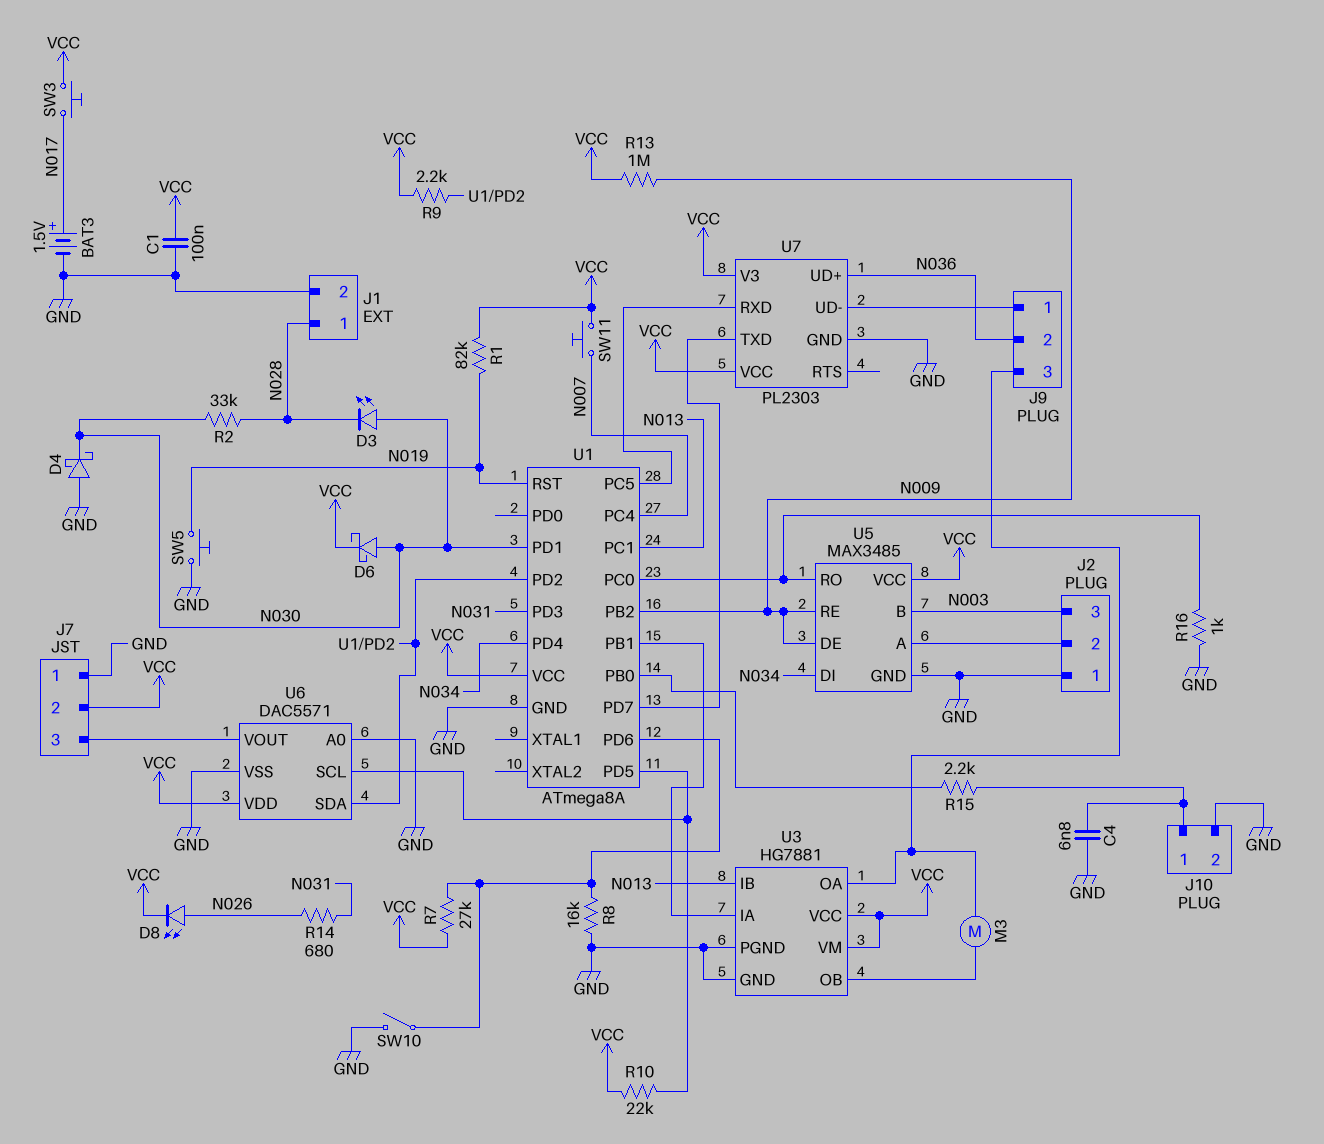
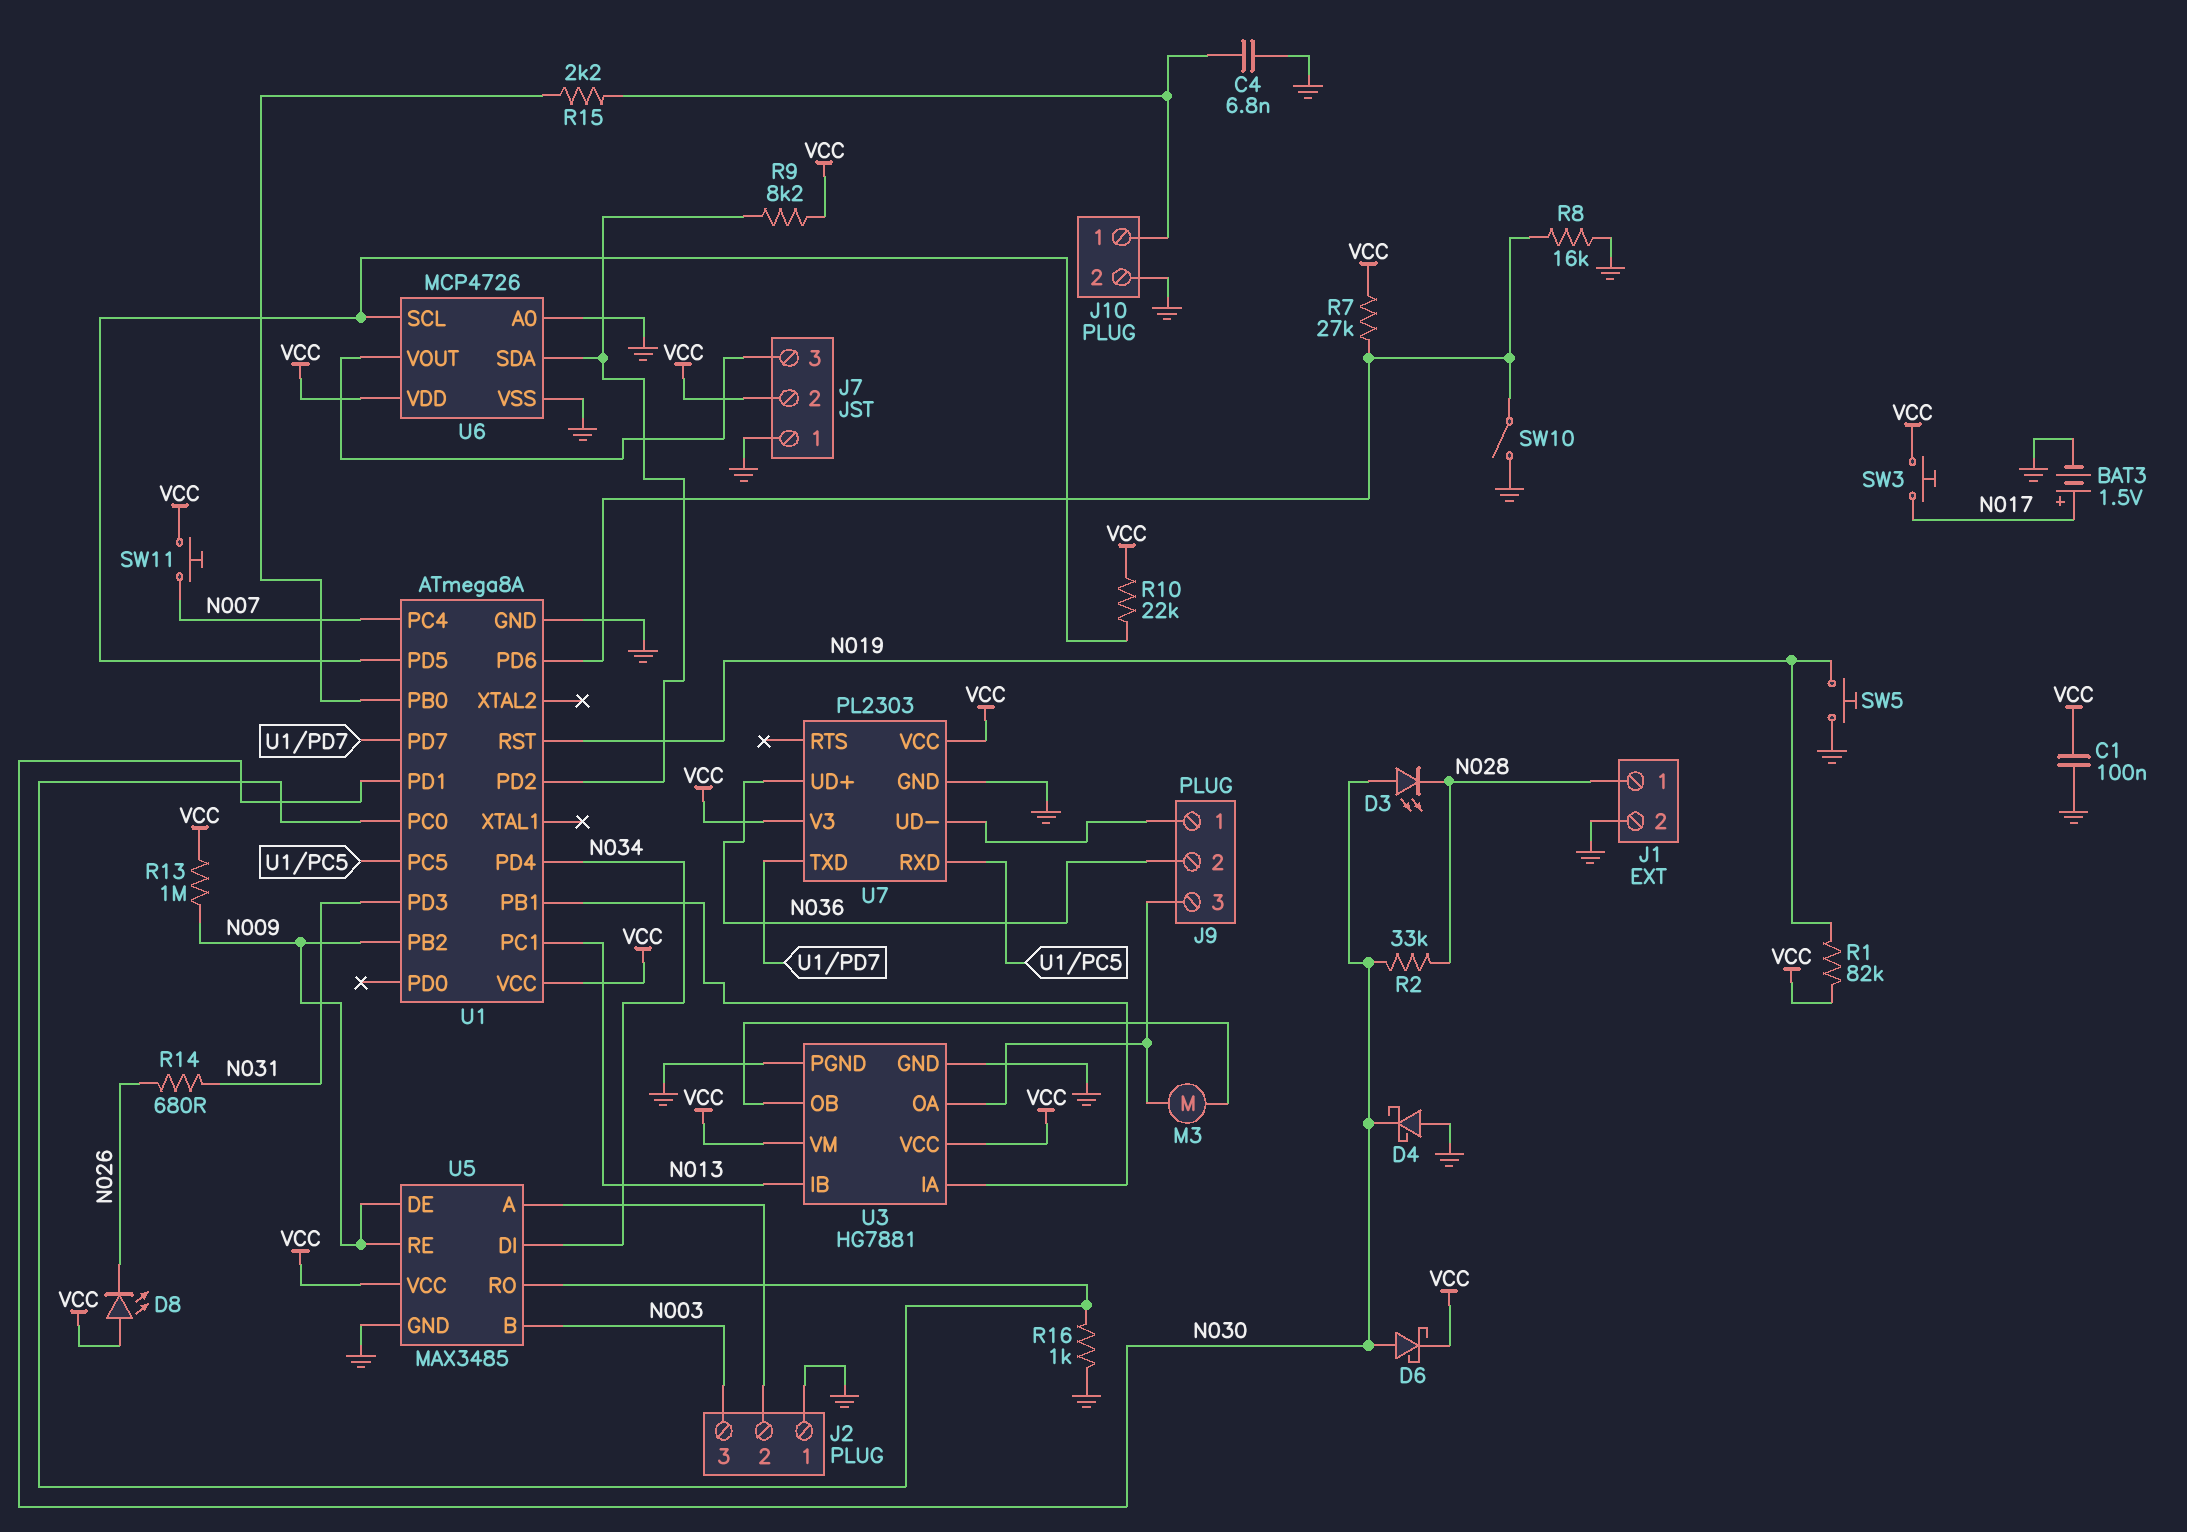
D8: LED (A N026, K VCC) -> LED (A VCC, K N026)
R9: 2.2k (U1/PD2, VCC) -> 8.2k (U1/PD2, VCC)
U6: DAC5571 -> MCP4726

